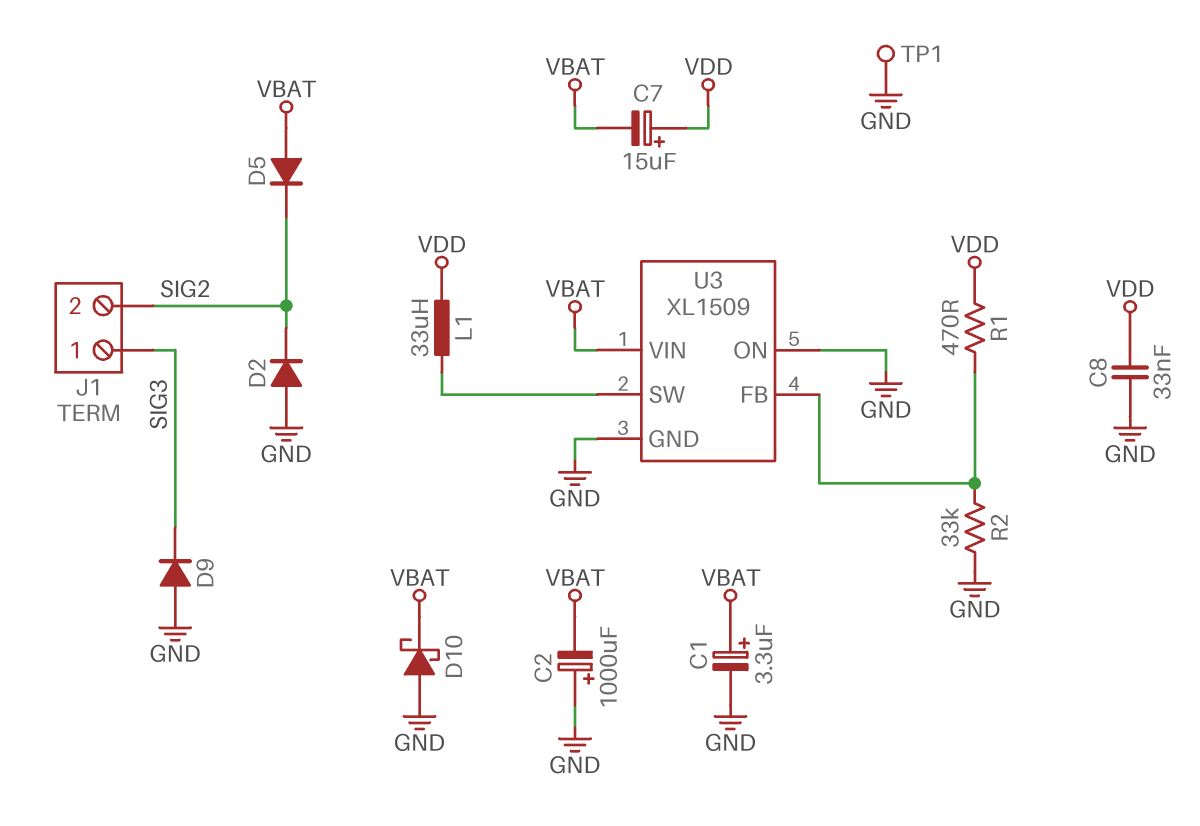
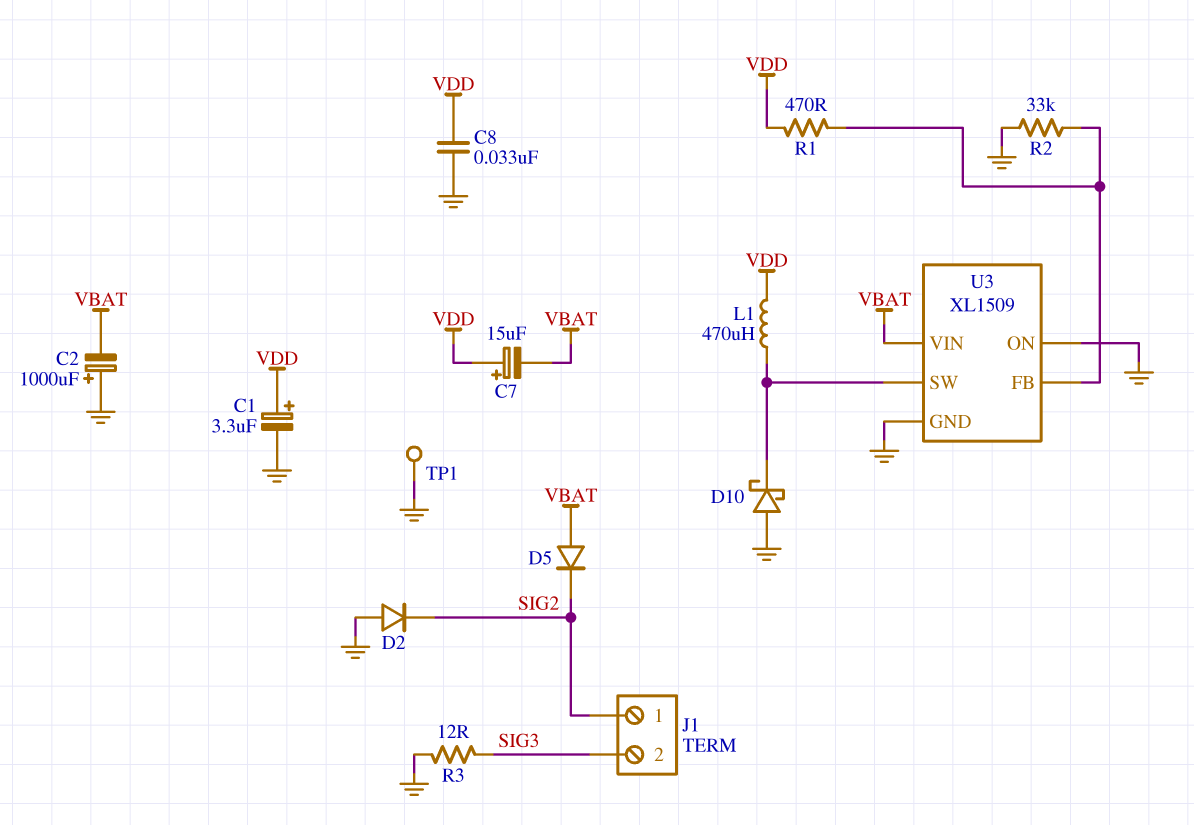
C1: 3.3uF (plus VBAT, minus GND) -> 3.3uF (plus VDD, minus GND)
D9: diode (A GND, K SIG3) -> none
D10: schottky (A GND, K VBAT) -> schottky (A GND, K U3/SW)
J1 pin 1: SIG3 -> SIG2
J1 pin 2: SIG2 -> SIG3
L1: 33uH (U3/SW, VDD) -> 470uH (U3/SW, VDD)
R3: none -> 12 (GND, SIG3)

